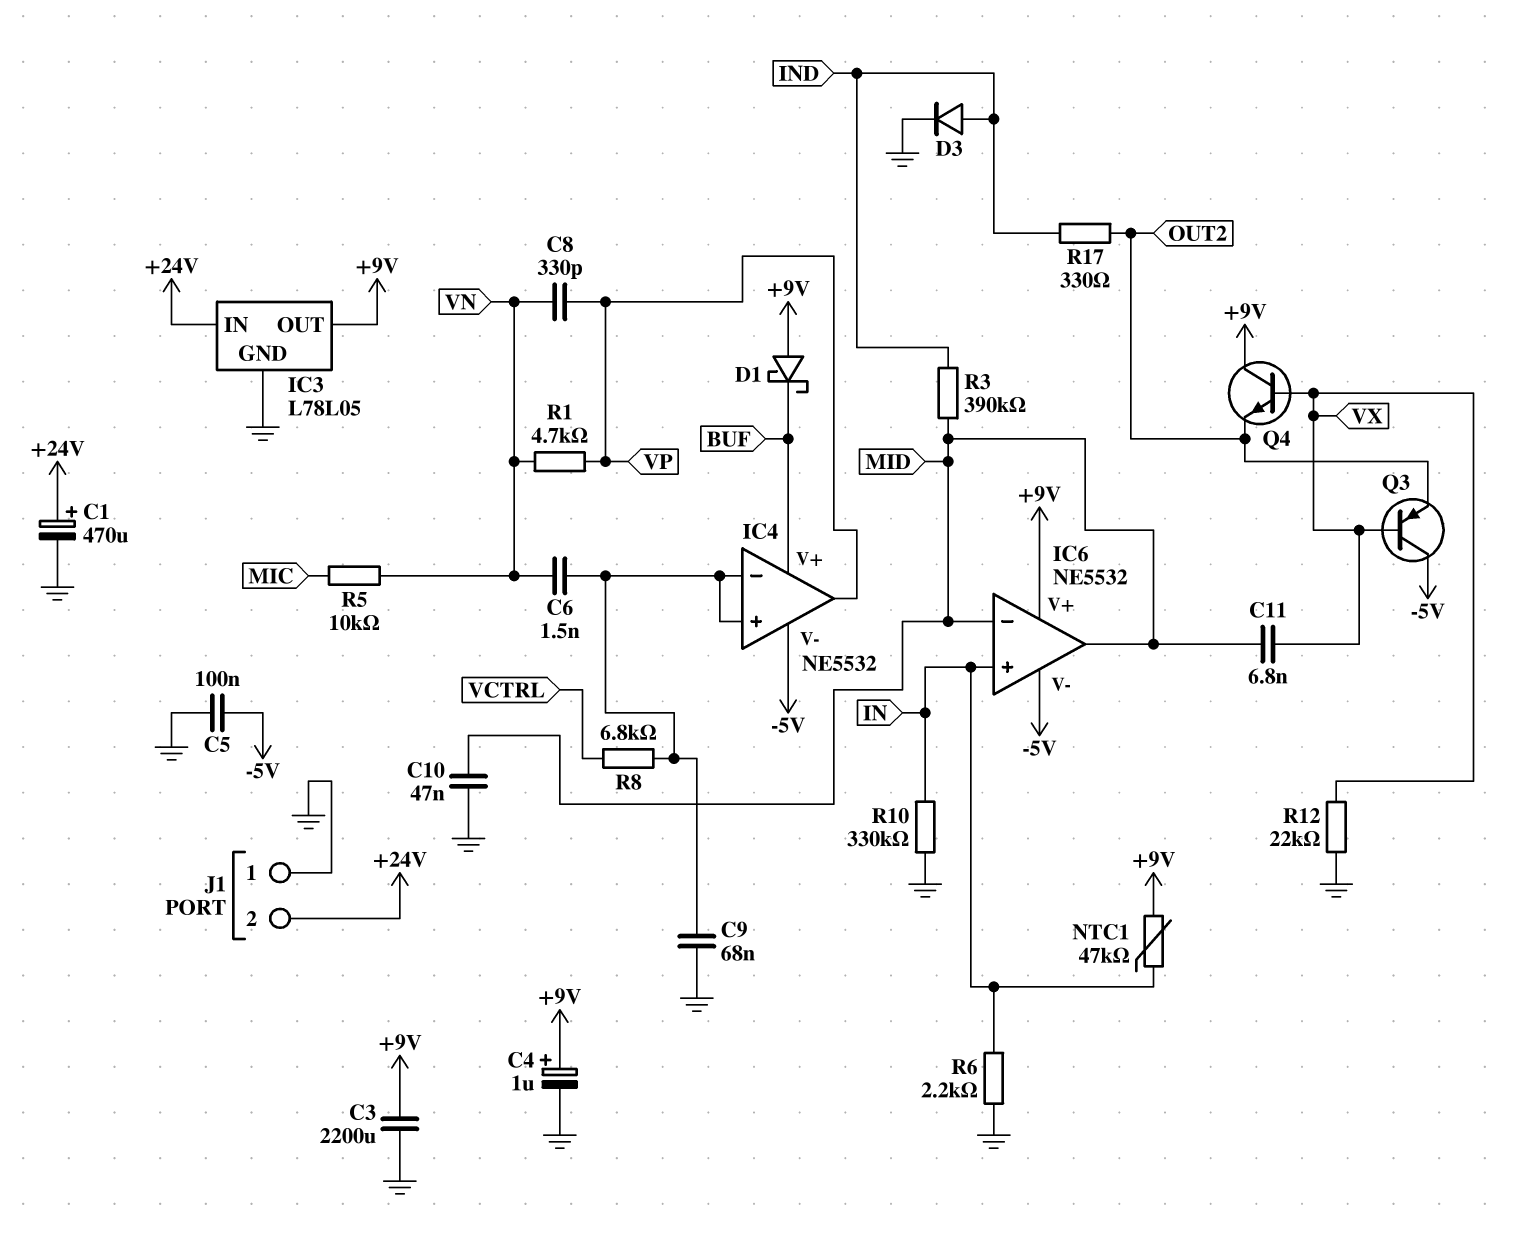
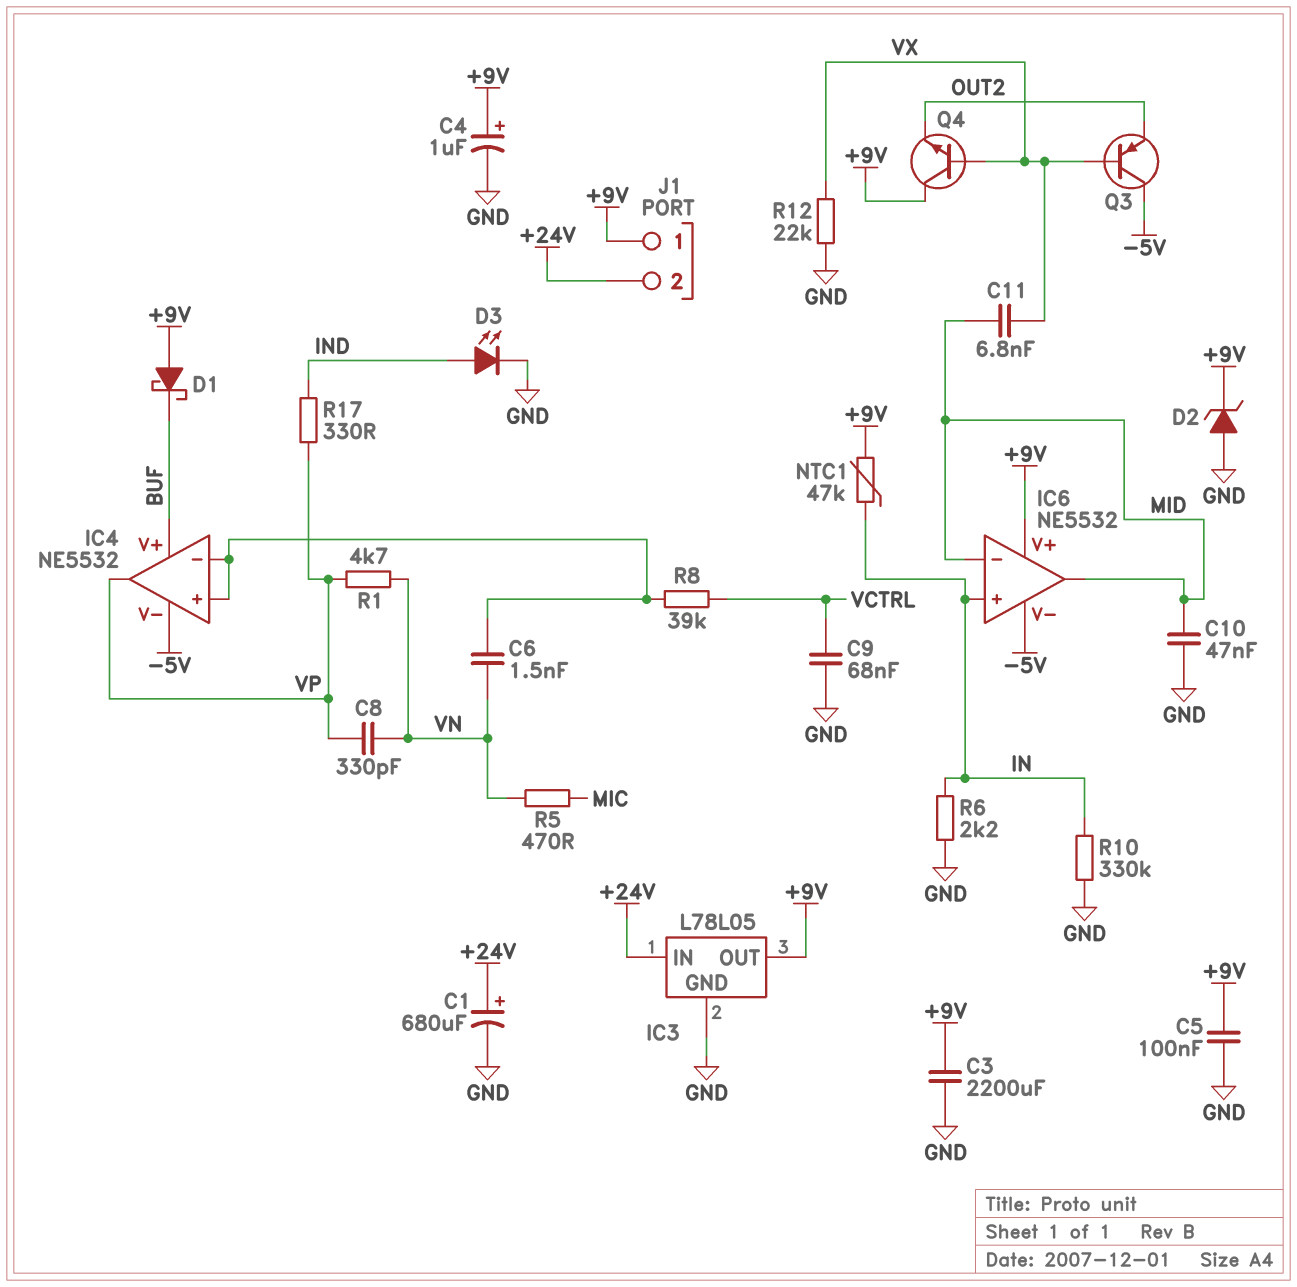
C1: 470uF (plus +24V, minus GND) -> 680uF (plus +24V, minus GND)
C5: 100nF (-5V, GND) -> 100nF (+9V, GND)
C9: 68nF (GND, IC4/in+) -> 68nF (GND, VCTRL)
D2: none -> zener (A GND, K +9V)
D3: diode (A IND, K GND) -> LED (A IND, K GND)
J1 pin 1: GND -> +9V
R3: 390k (IND, MID) -> none
R5: 10k (MIC, VN) -> 470 (MIC, VN)
R8: 6.8k (IC4/in+, VCTRL) -> 39k (IC4/in+, VCTRL)
R17: 330 (IND, OUT2) -> 330 (IND, VP)

